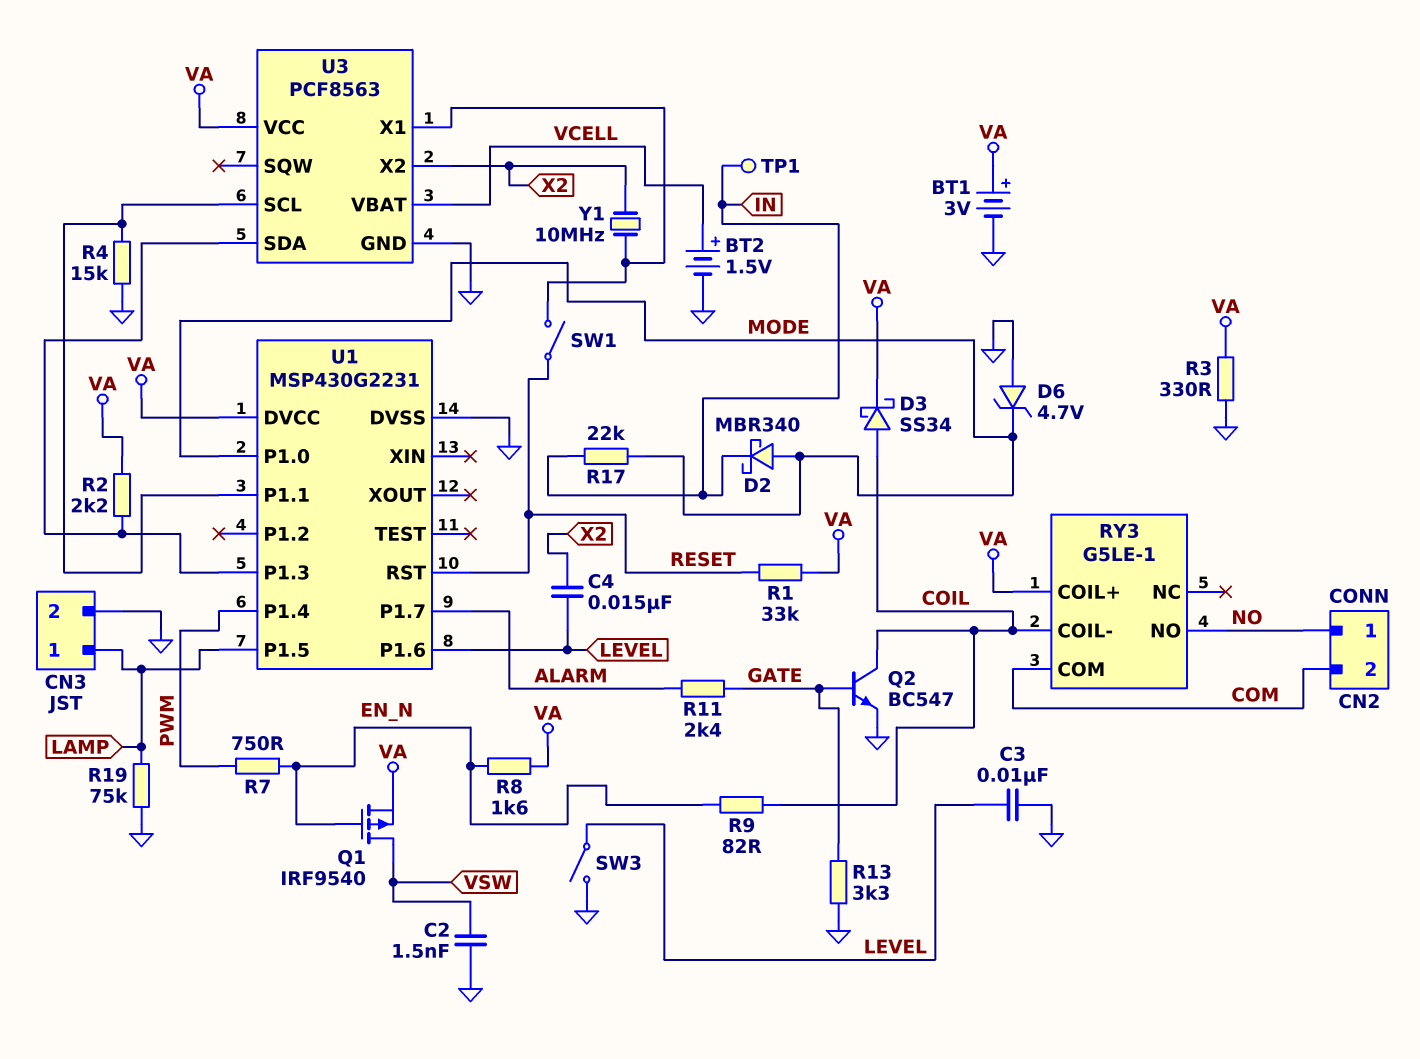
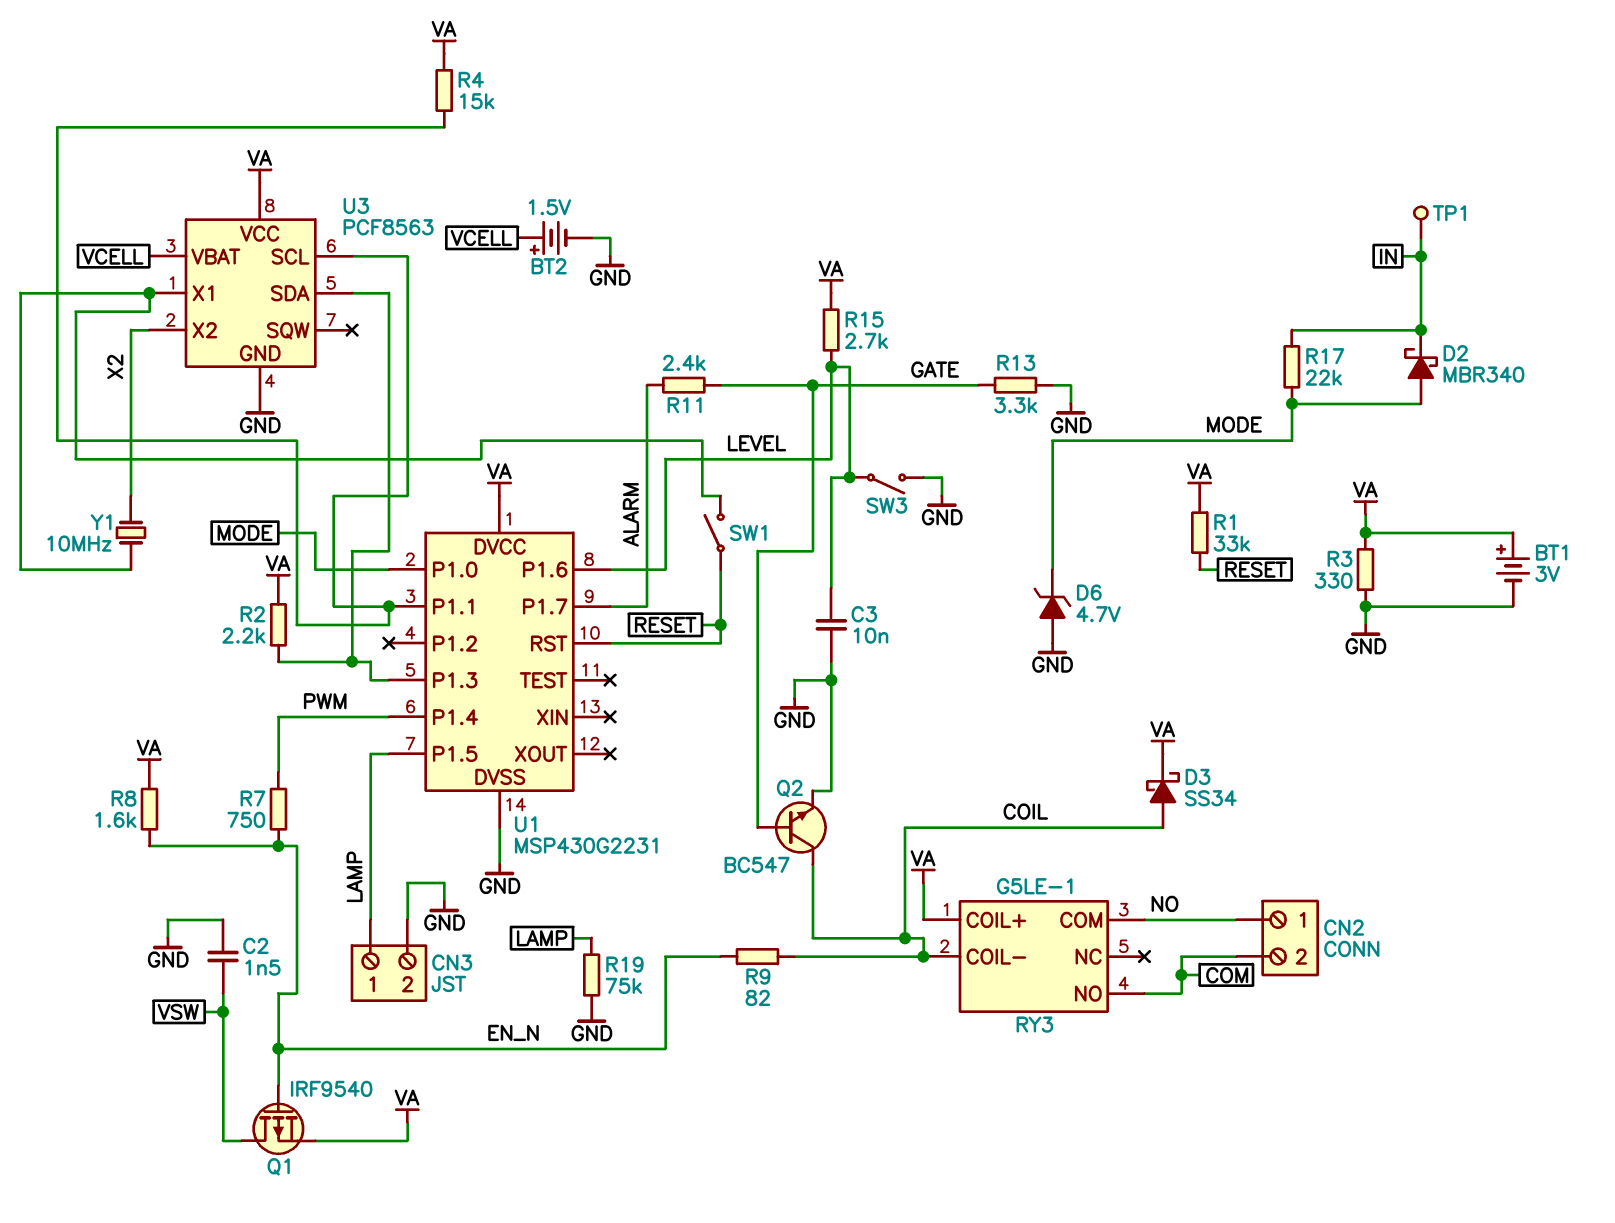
C4: 15nF (LEVEL, X2) -> none
R4: 15k (GND, U1/P1.1) -> 15k (U1/P1.1, VA)
R15: none -> 2.7k (LEVEL, VA)
RY3 pin COM: COM -> NO
RY3 pin NO: NO -> COM

